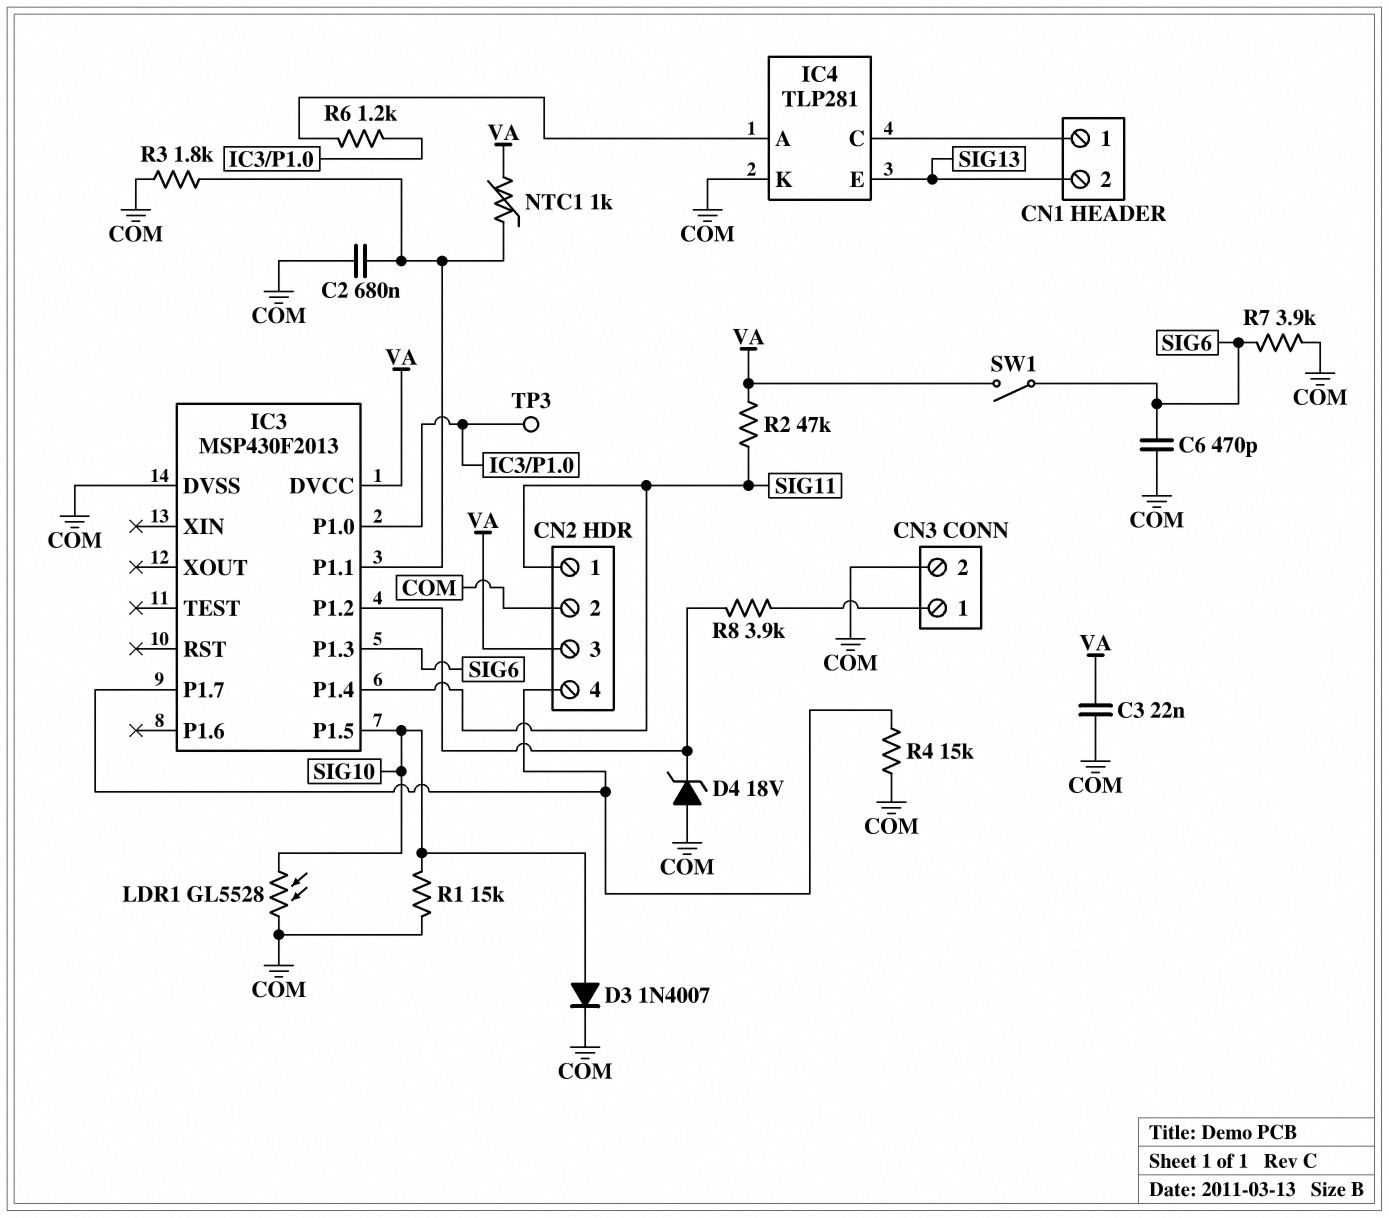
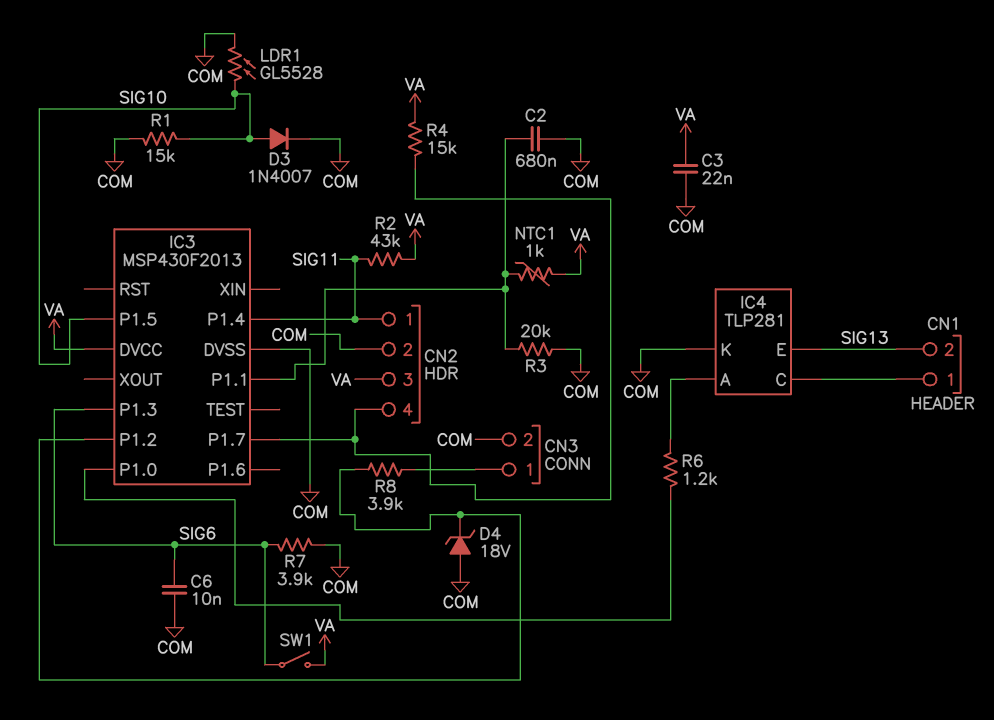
C6: 470pF (COM, SIG6) -> 10nF (COM, SIG6)
R2: 47k (SIG11, VA) -> 43k (SIG11, VA)
R3: 1.8k (COM, IC3/P1.1) -> 20k (COM, IC3/P1.1)
R4: 15k (CN2/4, COM) -> 15k (CN2/4, VA)
TP3: test point (IC3/P1.0) -> none

